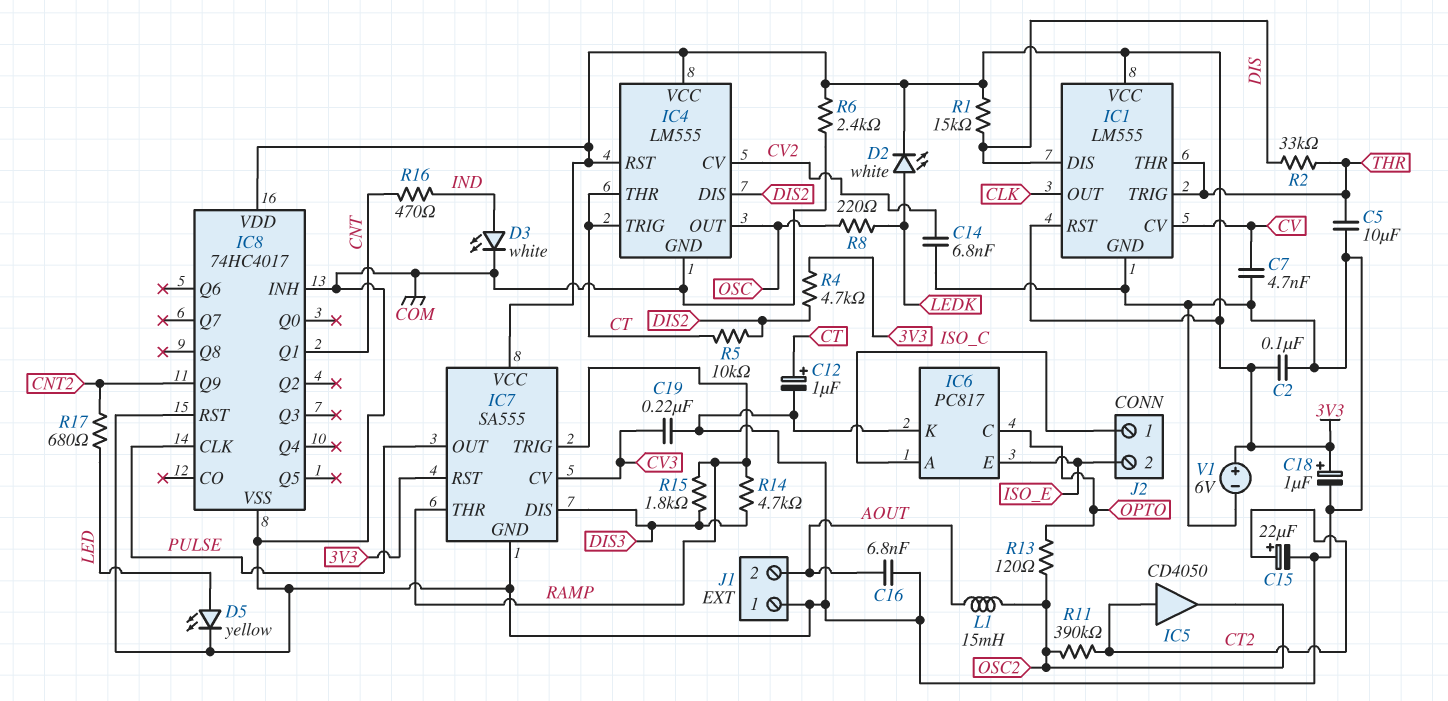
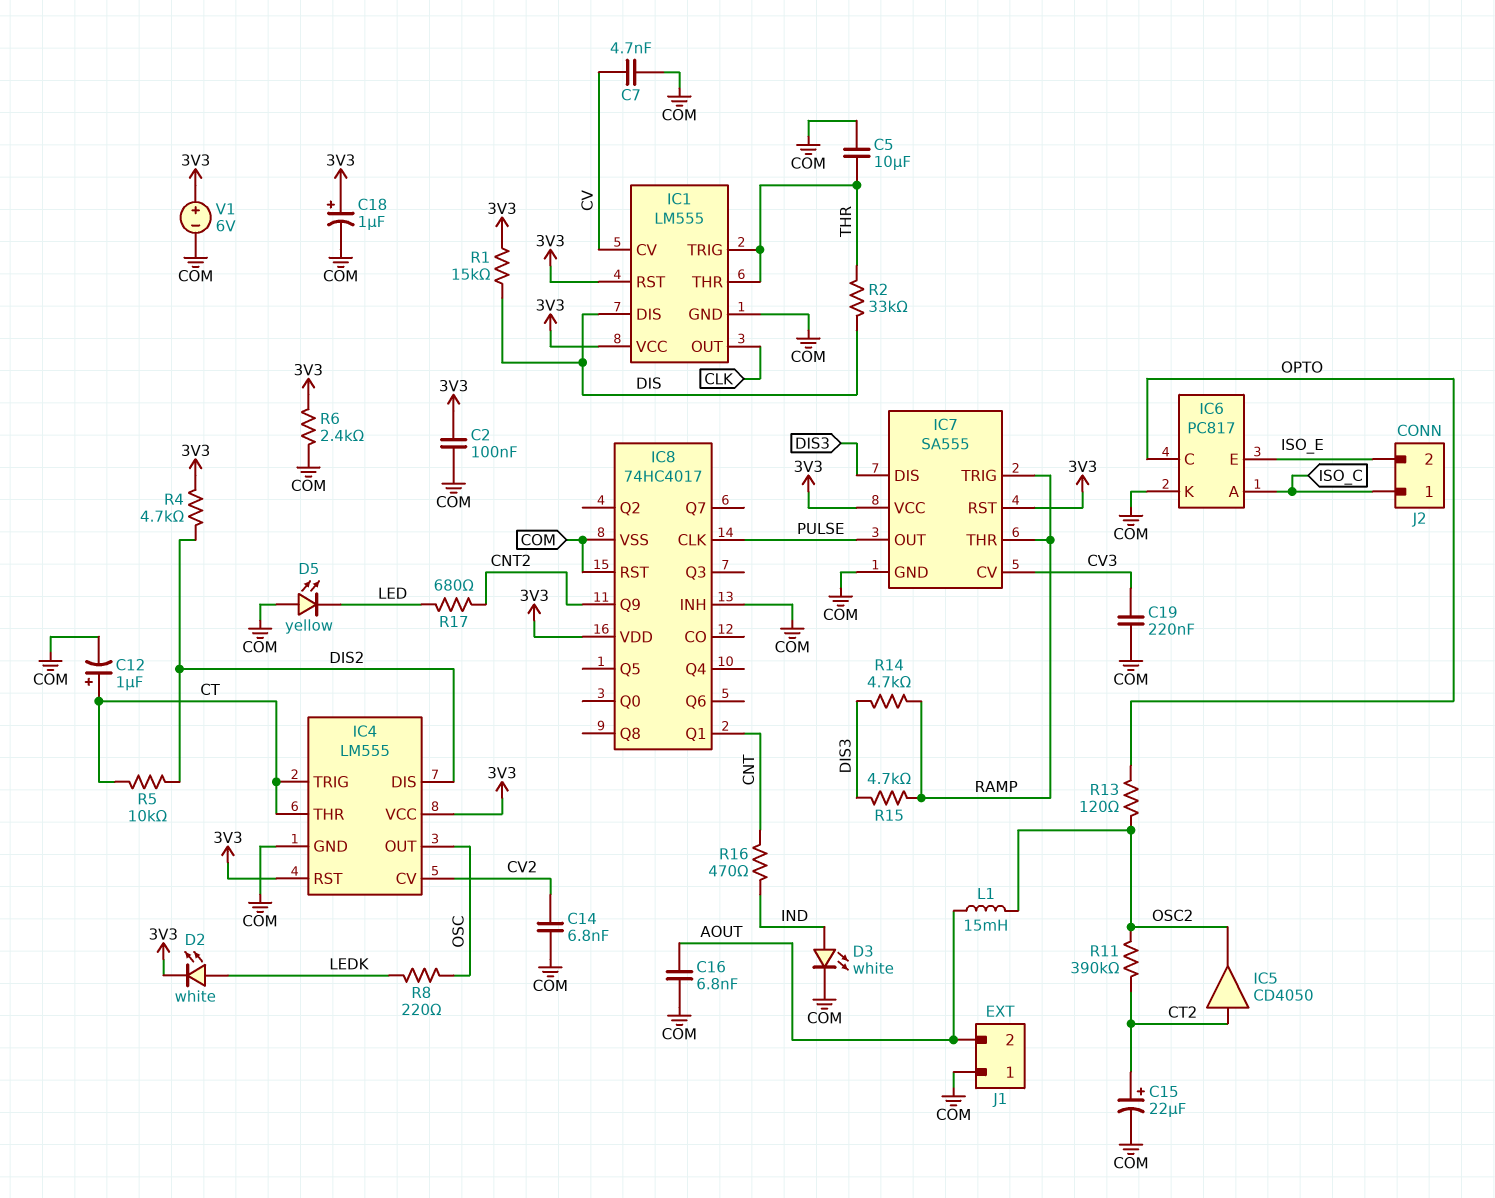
D5: LED yellow (A LED, K COM) -> LED yellow (A COM, K LED)
R15: 1.8k (DIS3, RAMP) -> 4.7k (DIS3, RAMP)

